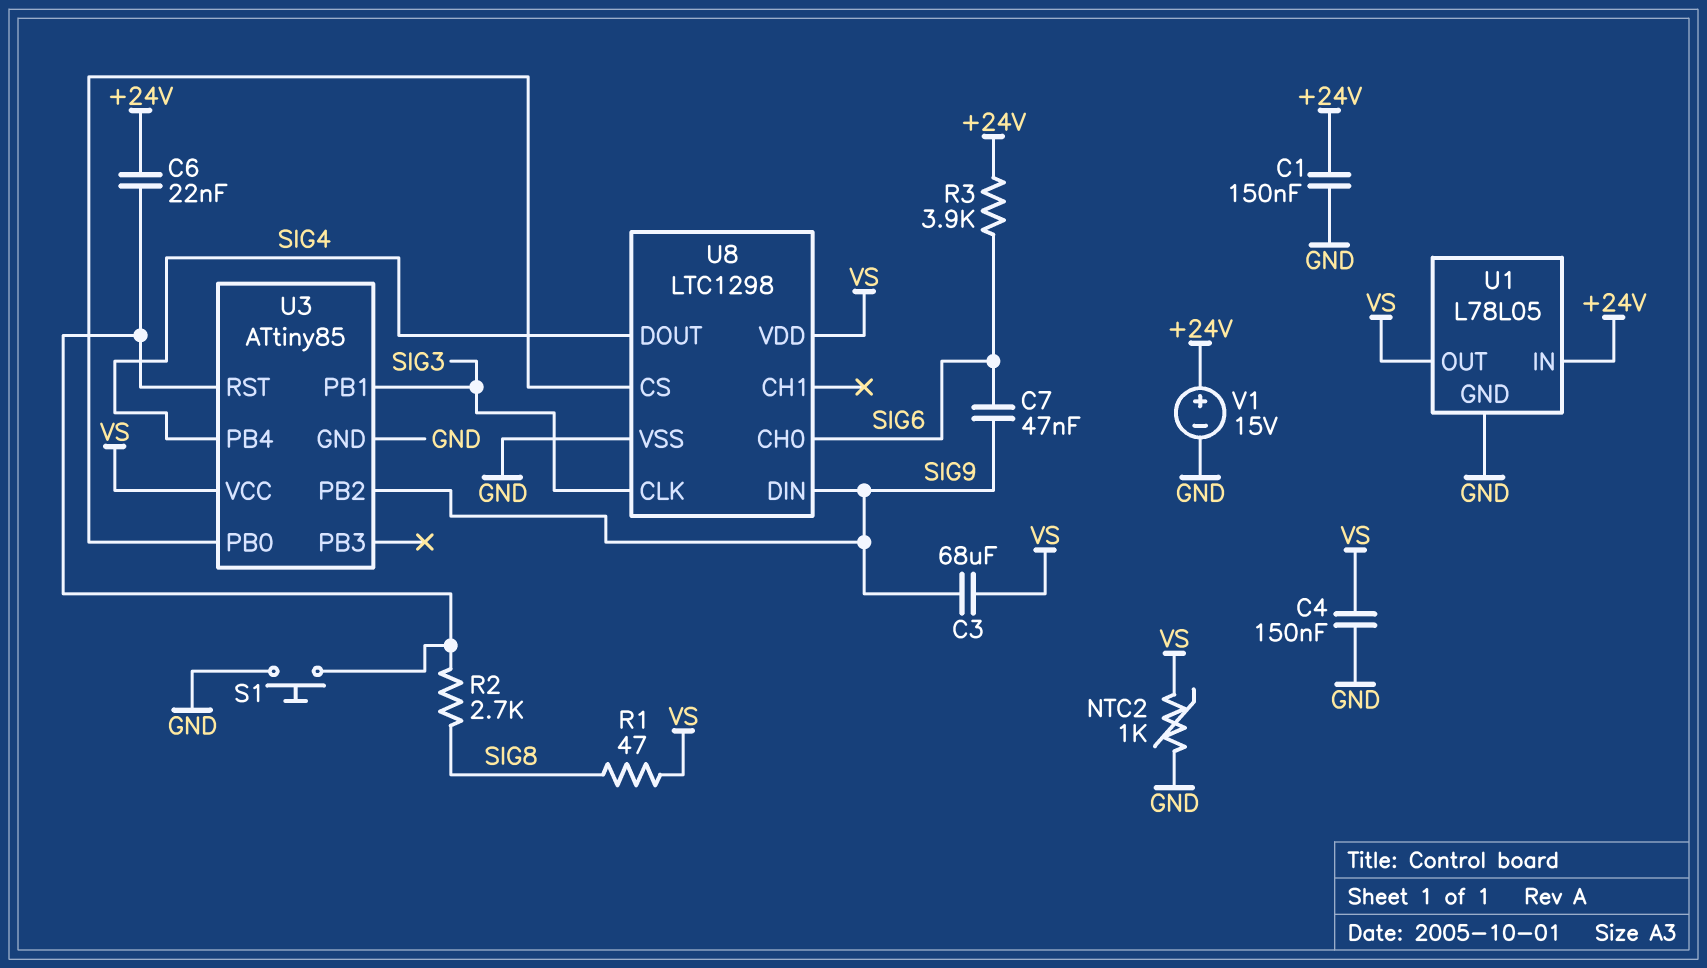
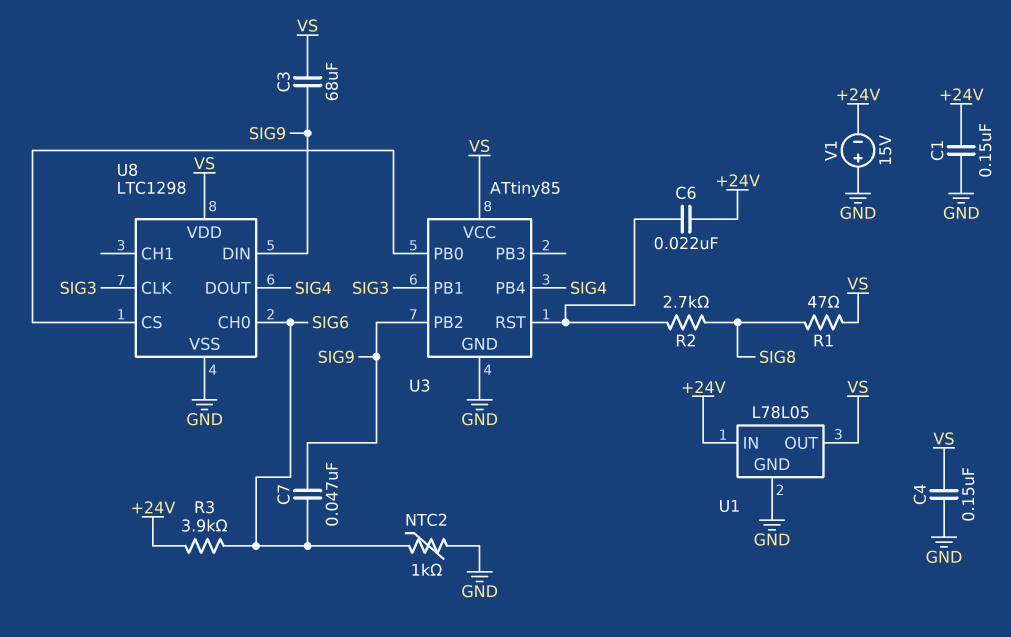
NTC2: 1k (GND, VS) -> 1k (GND, SIG6)
S1: button (GND, U3/RST) -> none
V1: 15V (plus +24V, minus GND) -> 15V (plus GND, minus +24V)

